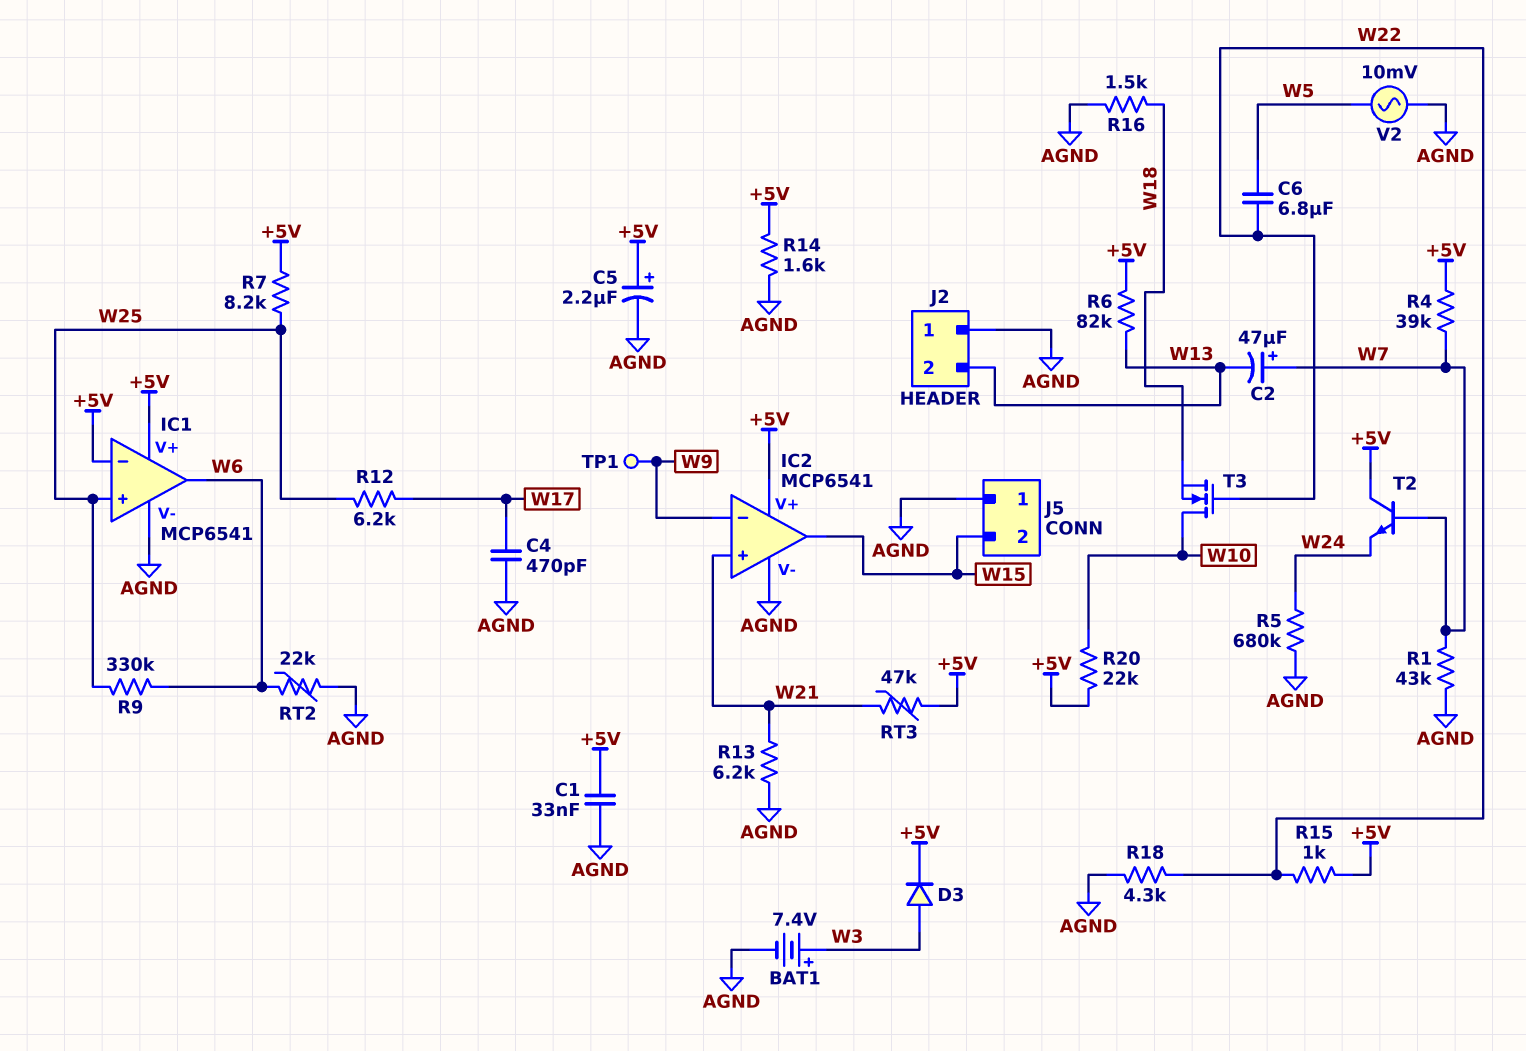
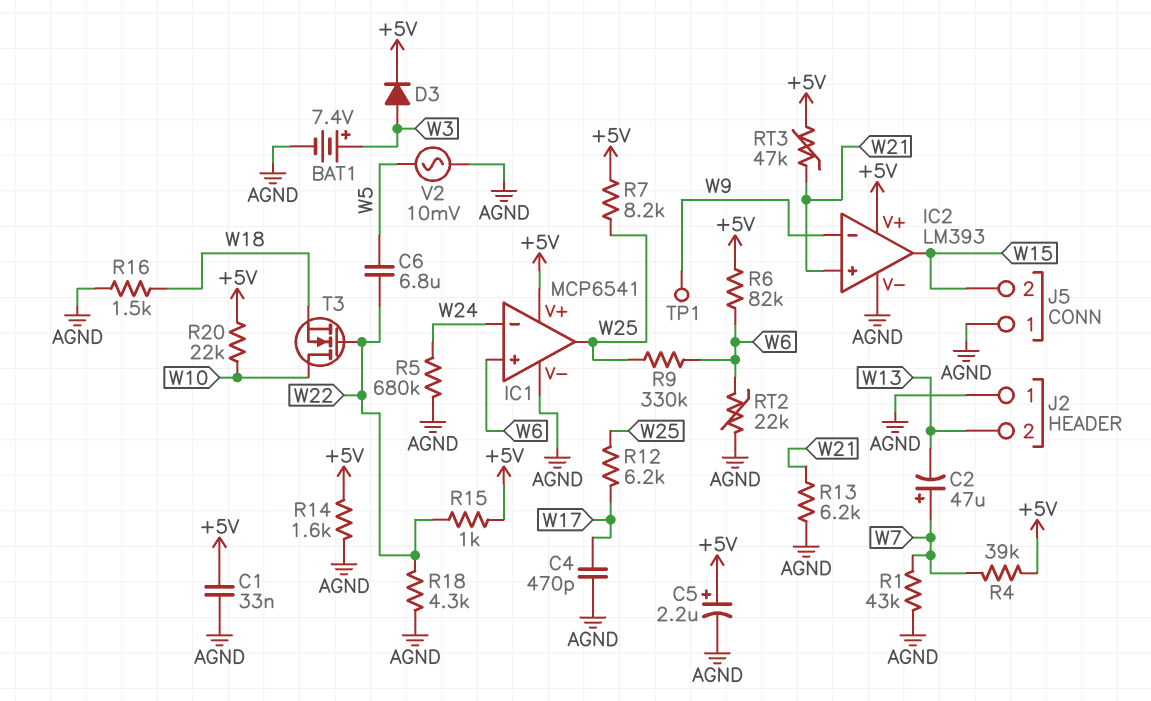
IC1 pin in+: W25 -> W6
IC1 pin in-: +5V -> W24
IC1 pin out: W6 -> W25
IC2: MCP6541 -> LM393
R6: 82k (+5V, W13) -> 82k (+5V, W6)
T2: NPN (B W7, C +5V, E W24) -> none

